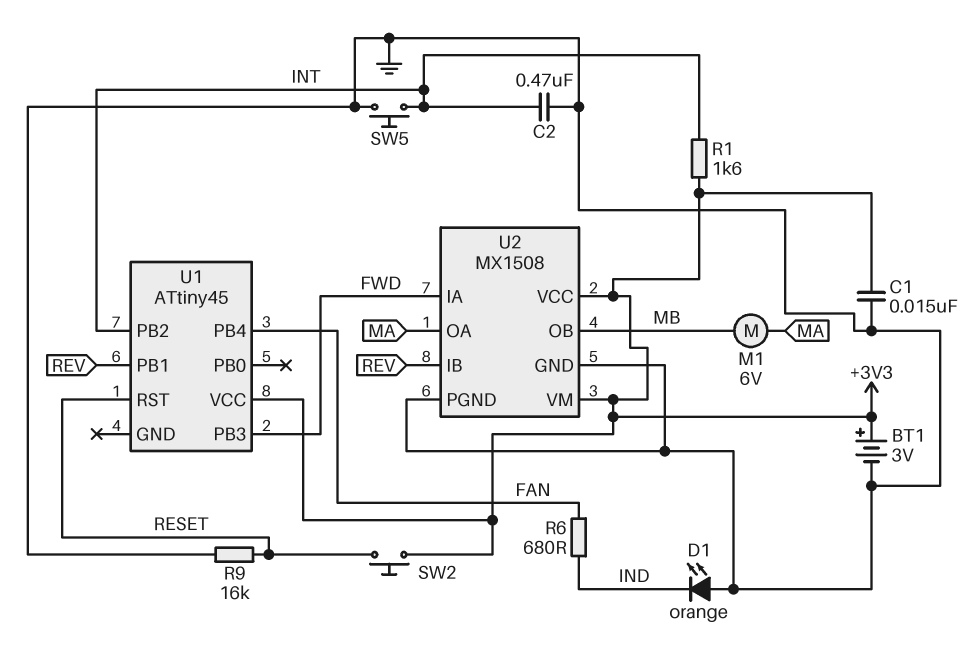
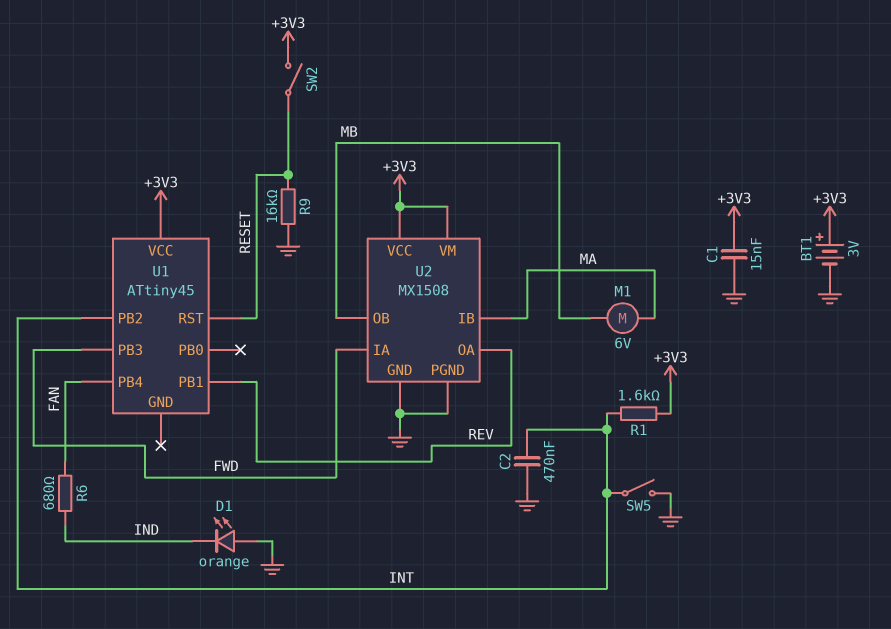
SW2: button (+3V3, RESET) -> switch (+3V3, RESET)
SW5: button (GND, INT) -> switch (GND, INT)
U2 pin IB: REV -> MA
U2 pin OA: MA -> REV

